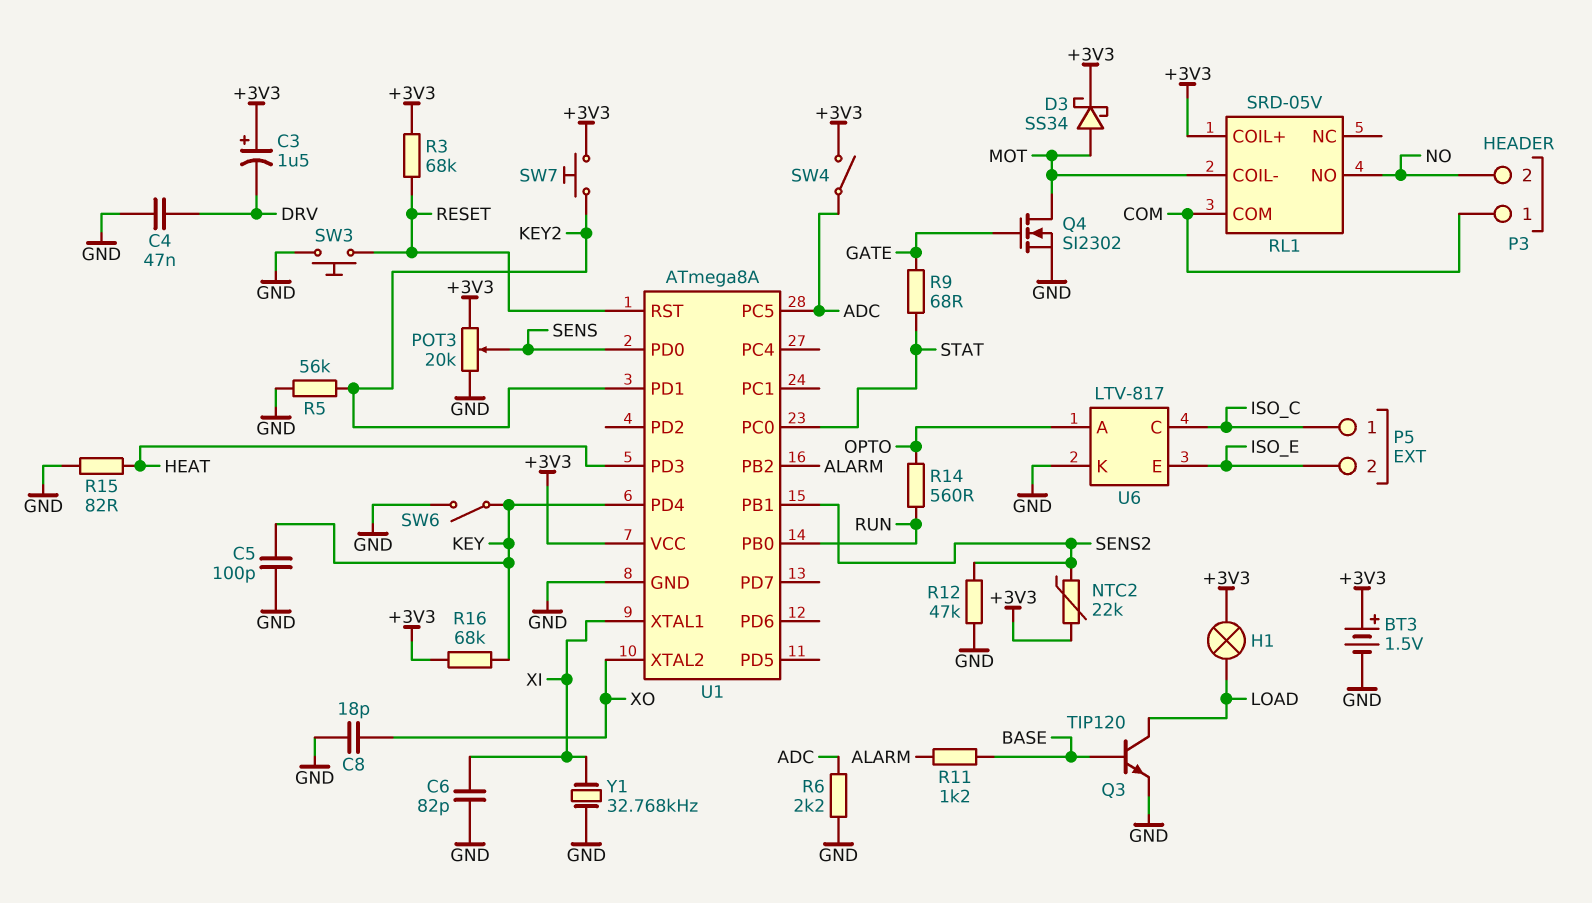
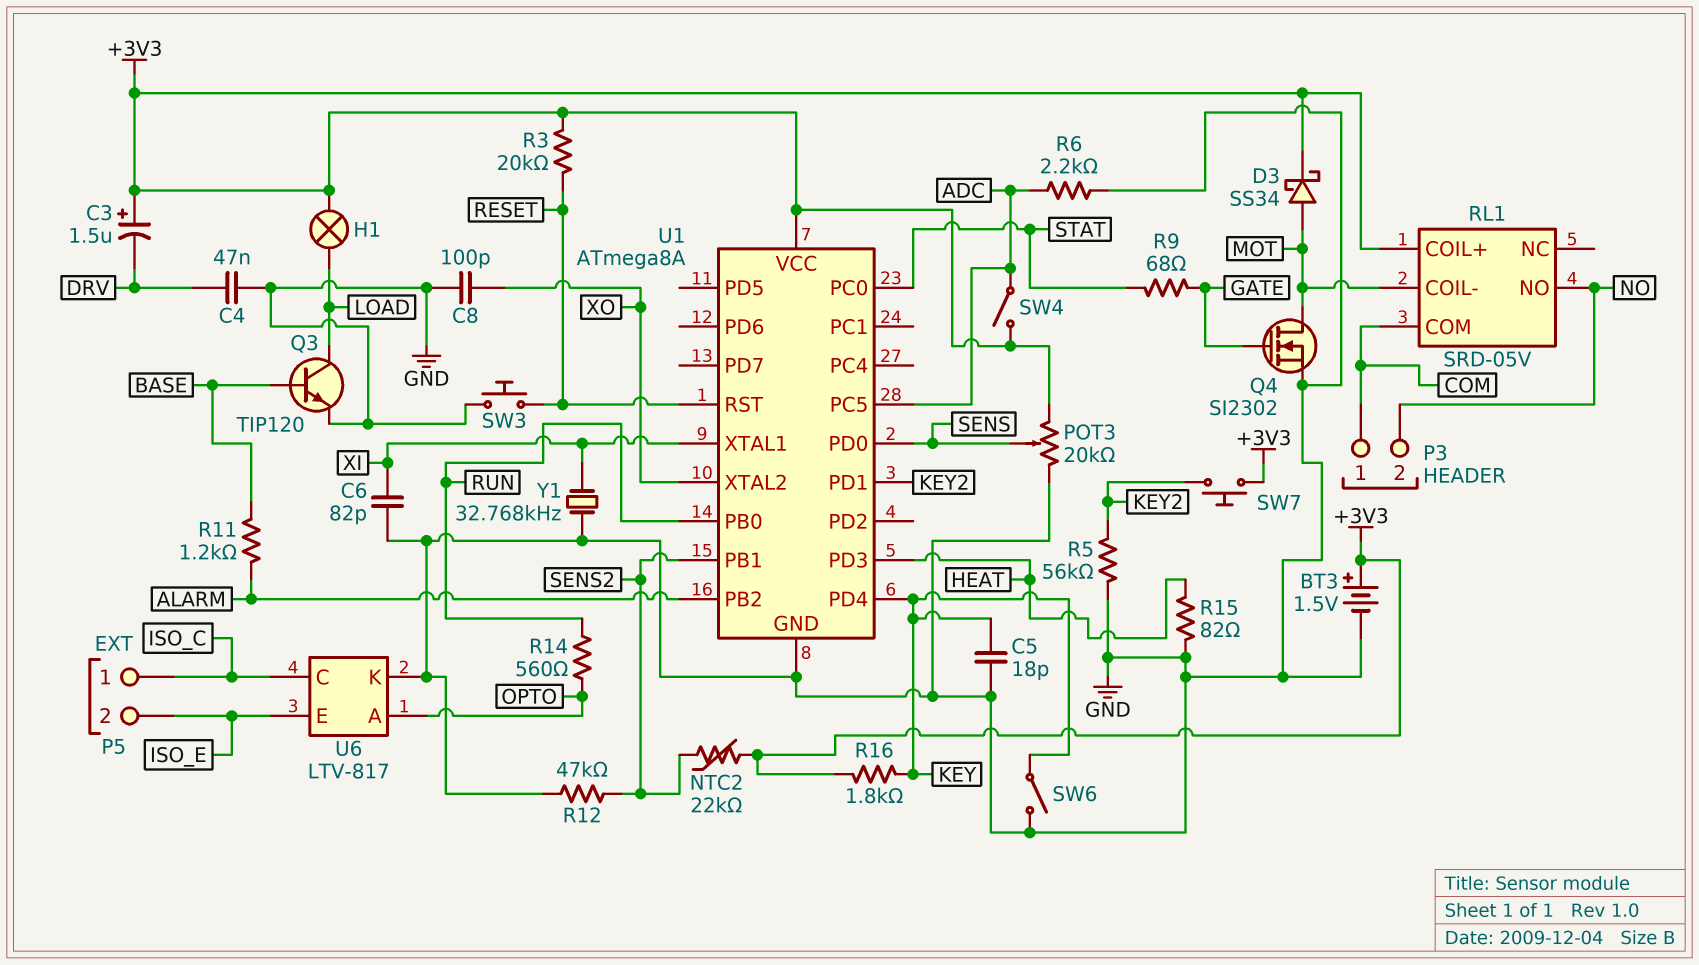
C5: 100pF (GND, KEY) -> 18pF (GND, KEY)
C8: 18pF (GND, XO) -> 100pF (GND, XO)
R3: 68k (+3V3, RESET) -> 20k (+3V3, RESET)
R16: 68k (+3V3, KEY) -> 1.8k (+3V3, KEY)

